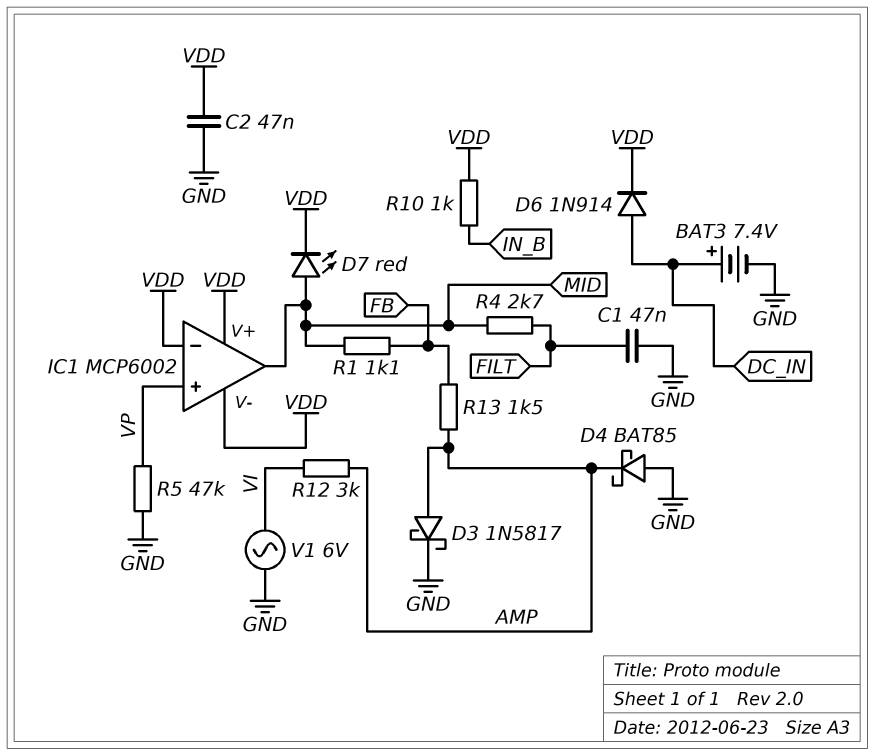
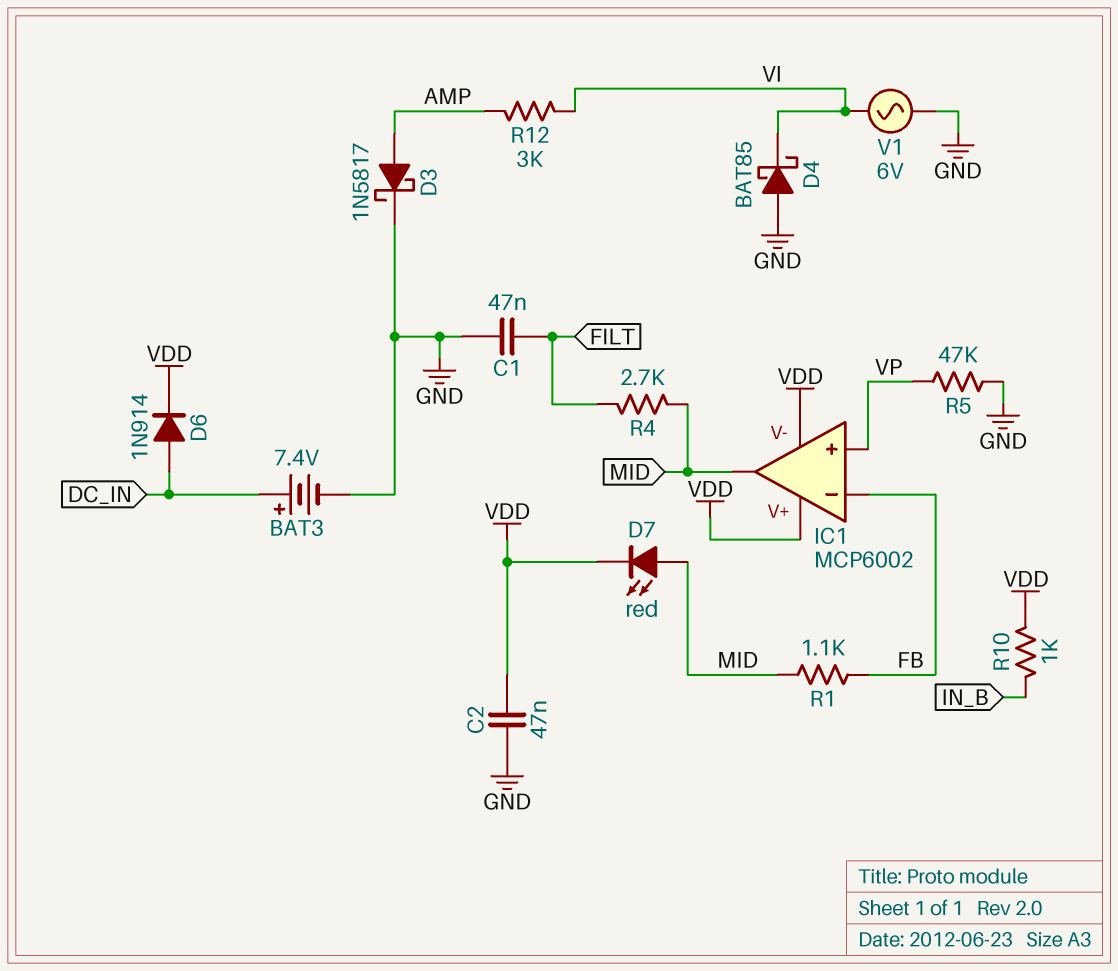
D4: schottky BAT85 (A GND, K AMP) -> schottky BAT85 (A GND, K VI)
IC1 pin in-: VDD -> FB
R13: 1.5k (AMP, FB) -> none

